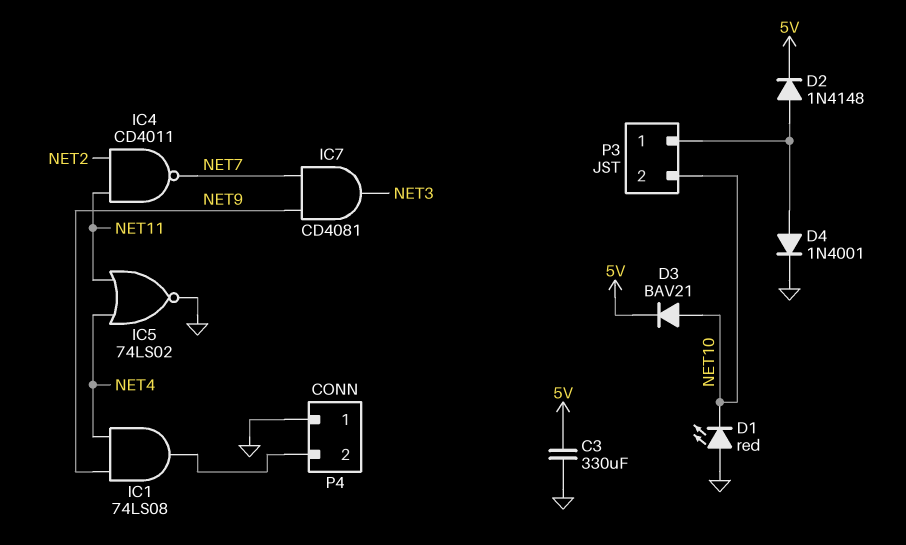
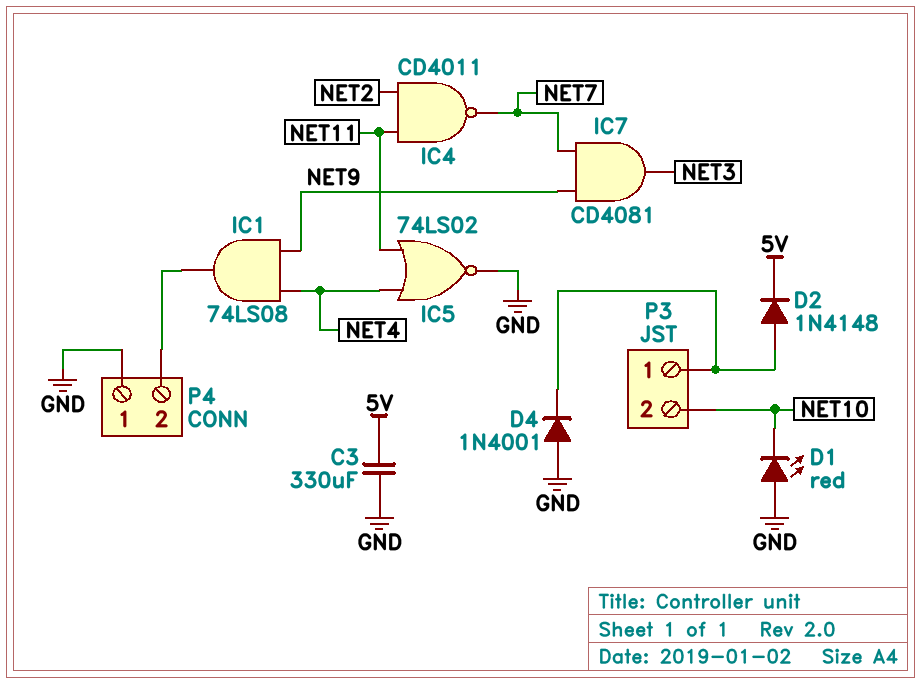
D3: diode BAV21 (A NET10, K 5V) -> none
D4: diode 1N4001 (A P3/1, K GND) -> diode 1N4001 (A GND, K P3/1)

